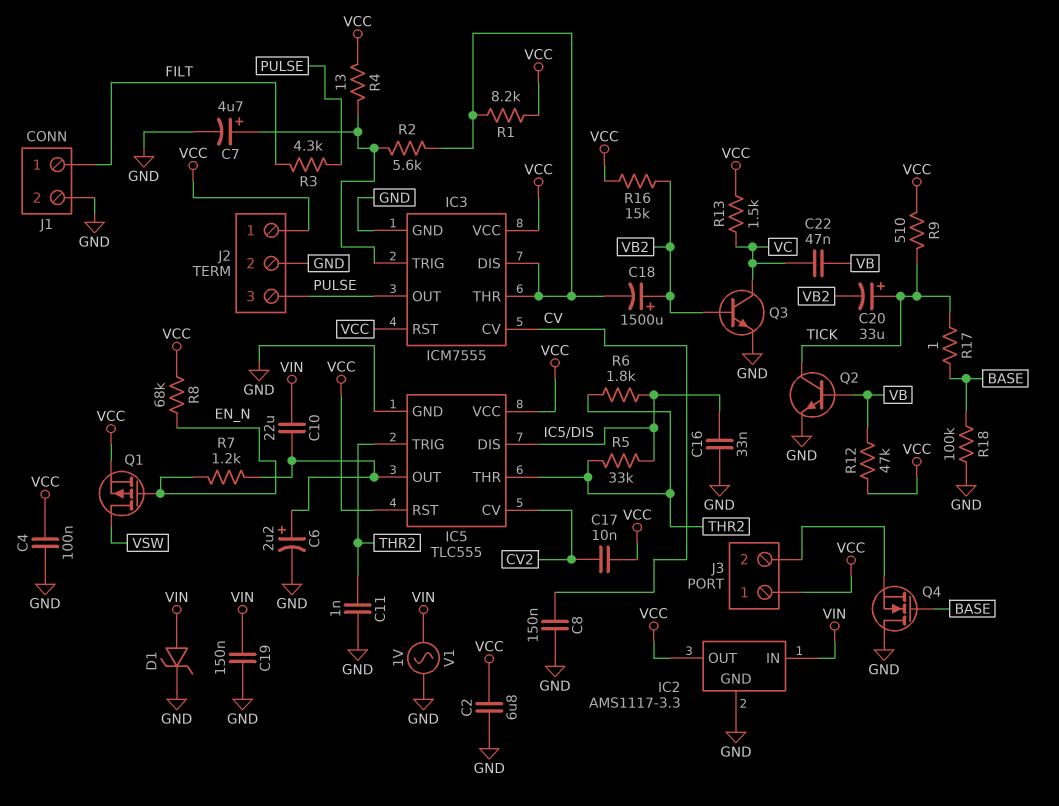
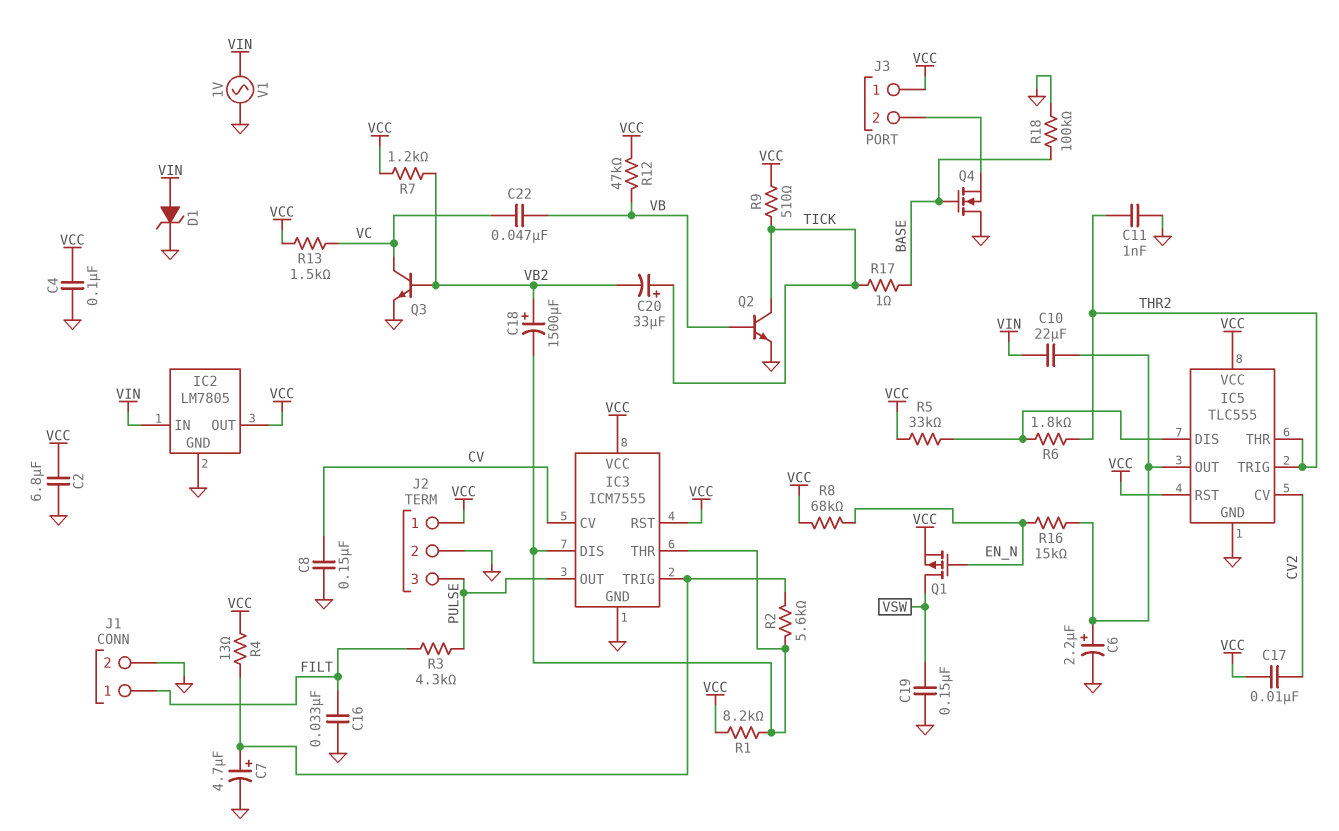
C16: 33nF (GND, IC5/DIS) -> 33nF (FILT, GND)
C19: 150nF (GND, VIN) -> 150nF (GND, VSW)
IC2: AMS1117-3.3 -> LM7805
R5: 33k (IC5/DIS, THR2) -> 33k (IC5/DIS, VCC)
R7: 1.2k (EN_N, IC5/OUT) -> 1.2k (VB2, VCC)
R16: 15k (VB2, VCC) -> 15k (EN_N, IC5/OUT)

